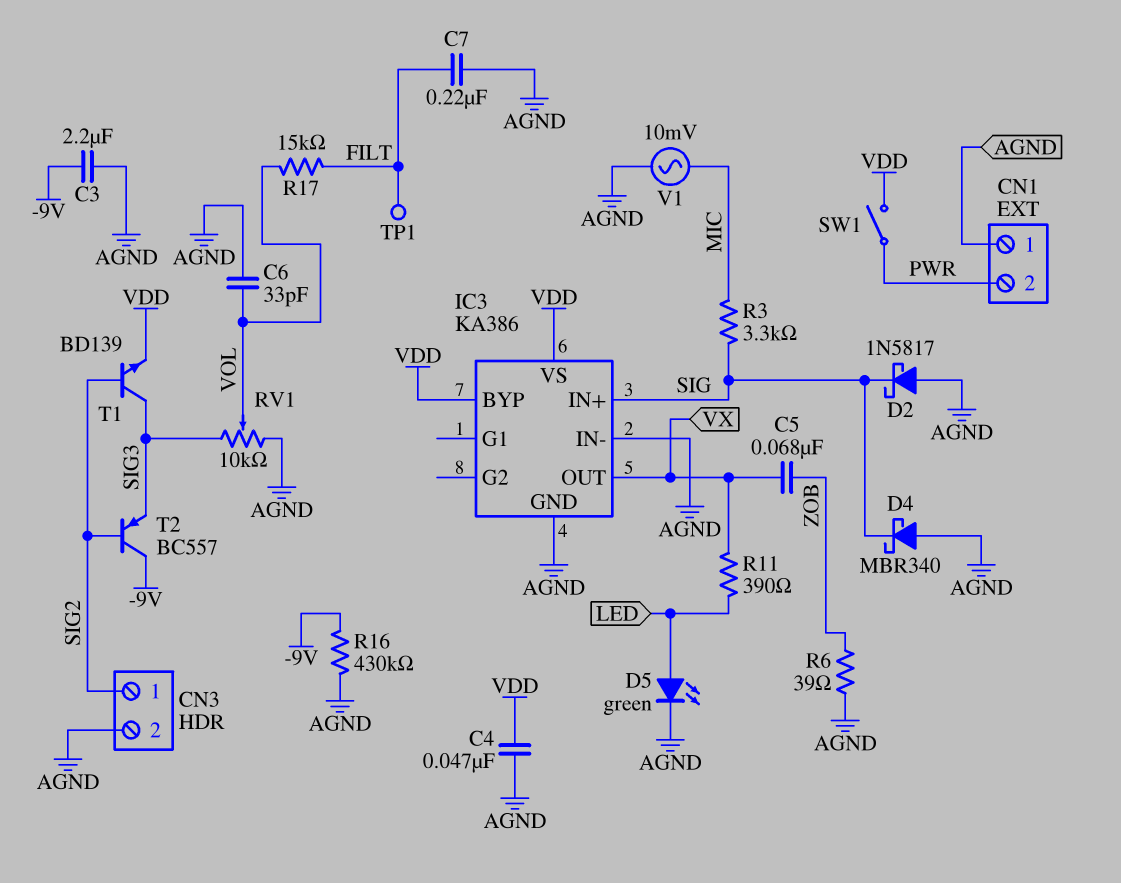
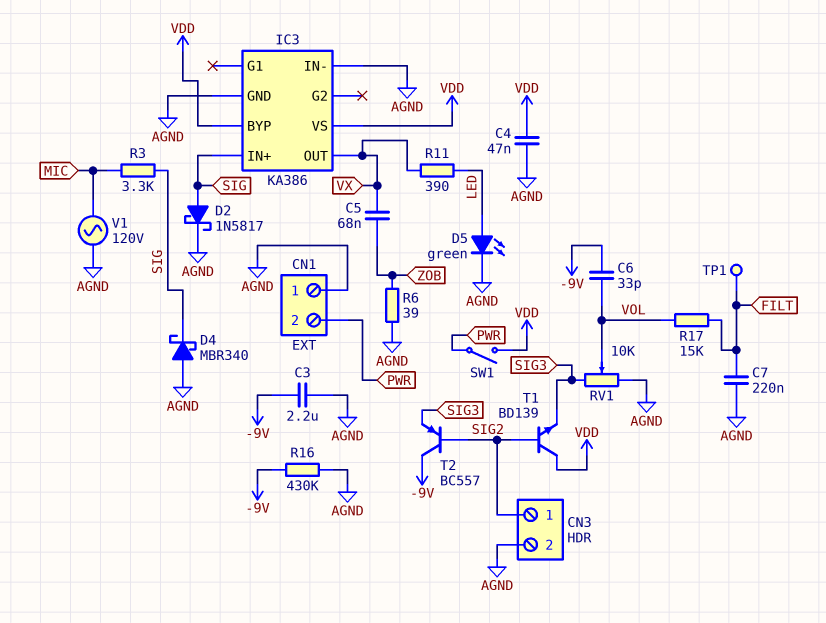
C6: 33pF (AGND, VOL) -> 33pF (-9V, VOL)
D2: schottky 1N5817 (A AGND, K SIG) -> schottky 1N5817 (A SIG, K AGND)
T1: NPN BD139 (B SIG2, C SIG3, E VDD) -> NPN BD139 (B SIG2, C VDD, E SIG3)
V1: AC 10mV (AGND, MIC) -> AC 120V (AGND, MIC)

